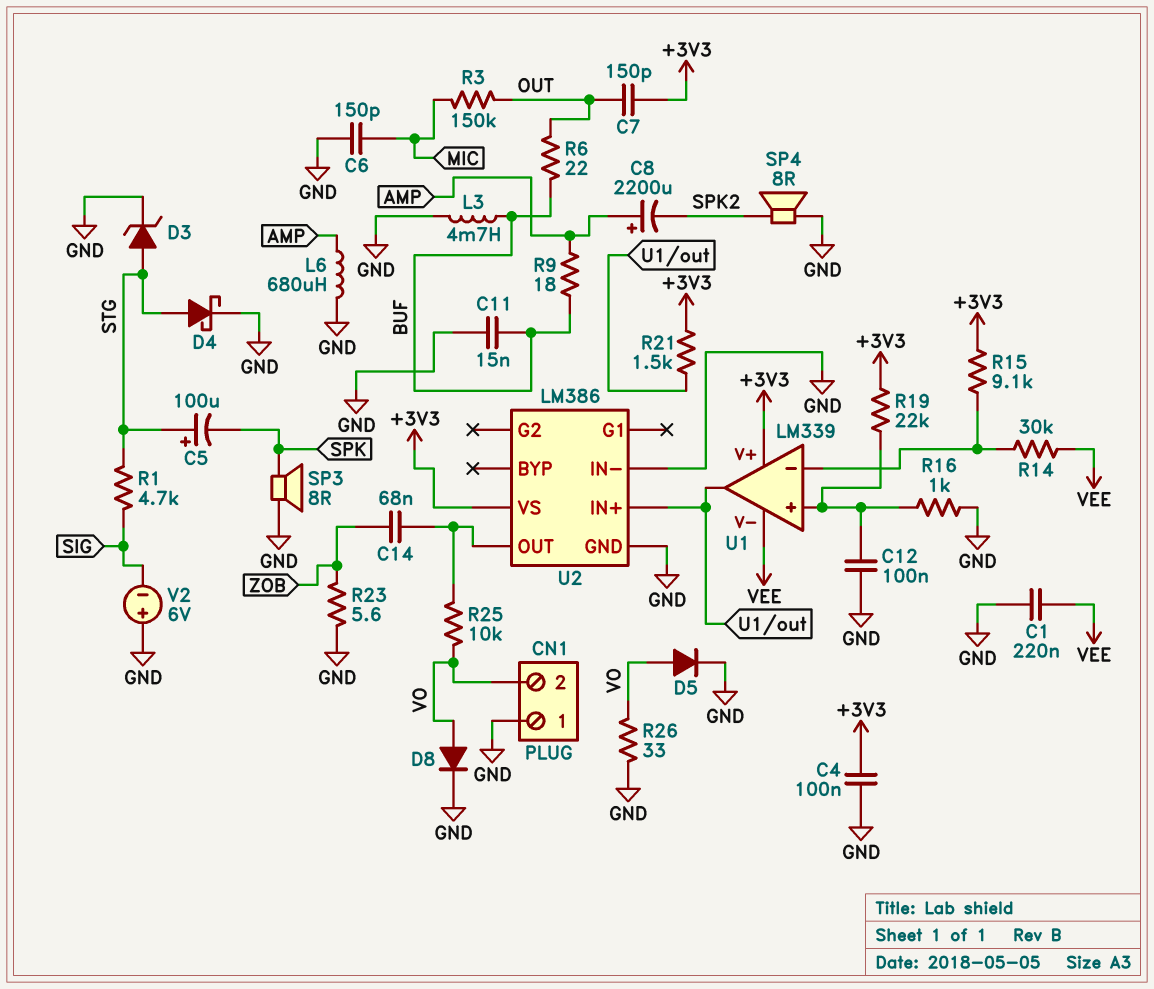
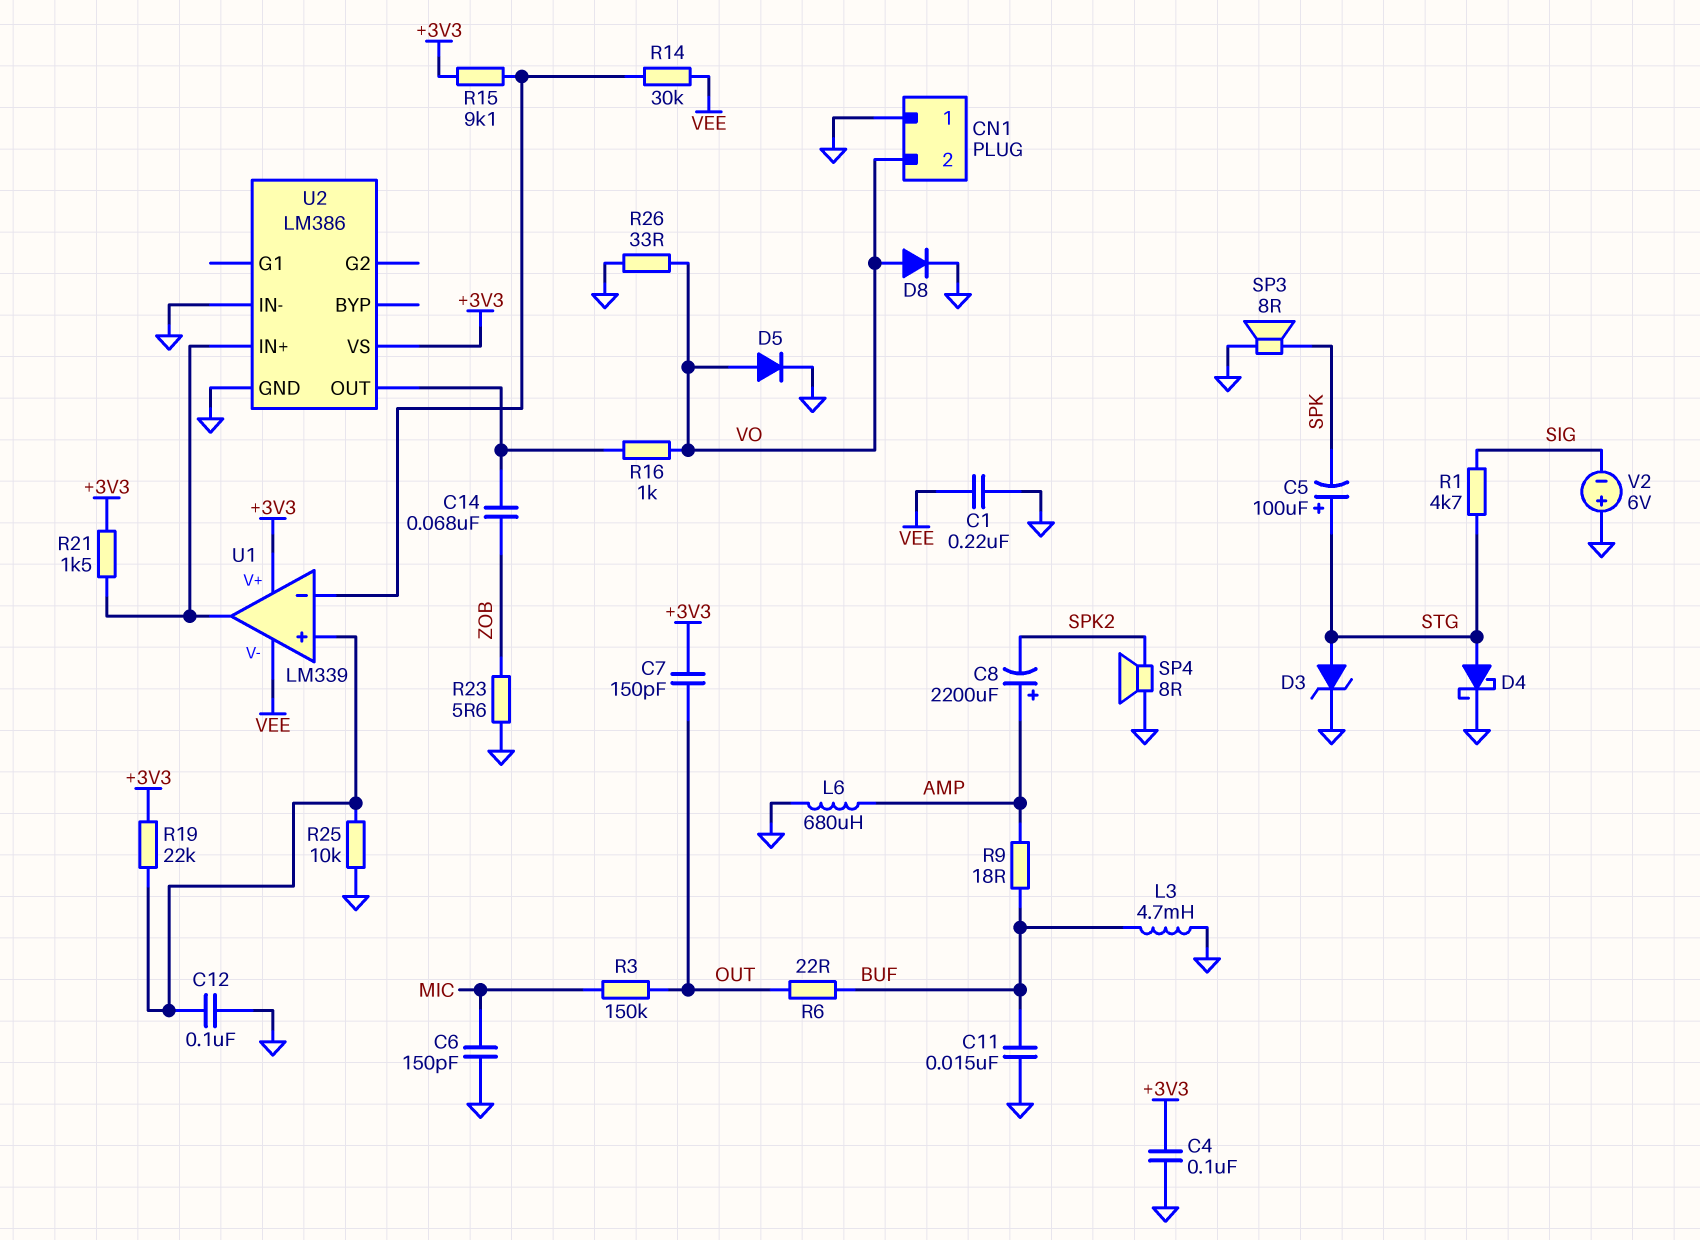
R16: 1k (GND, U1/in+) -> 1k (U2/OUT, VO)
R25: 10k (U2/OUT, VO) -> 10k (GND, U1/in+)

